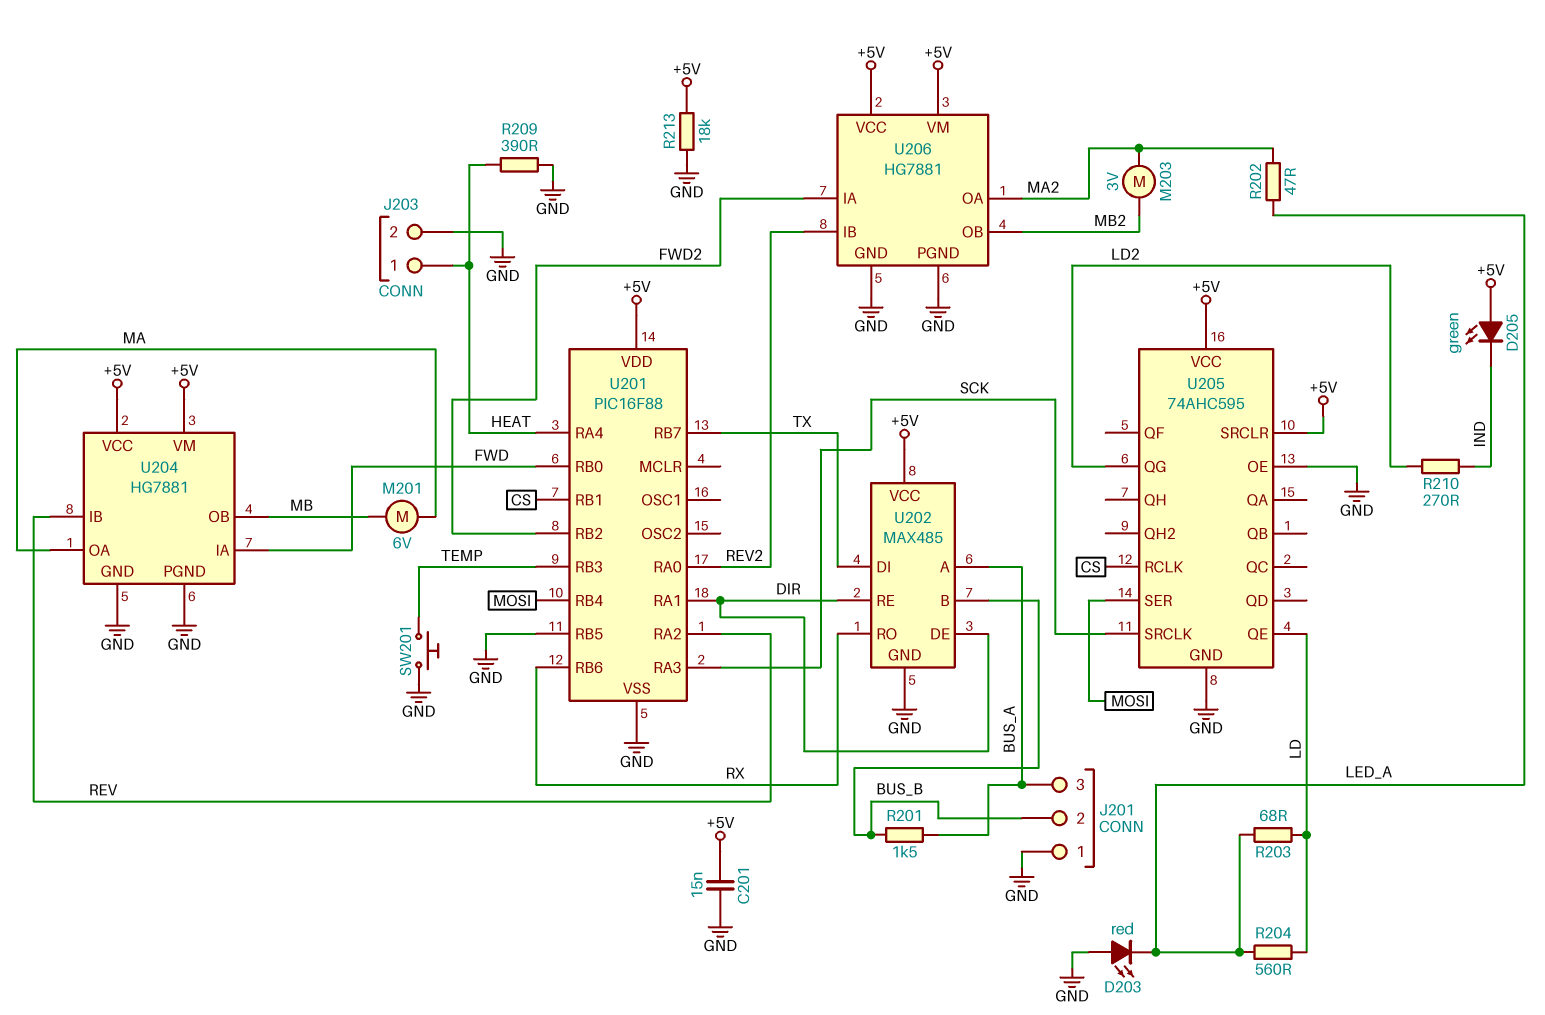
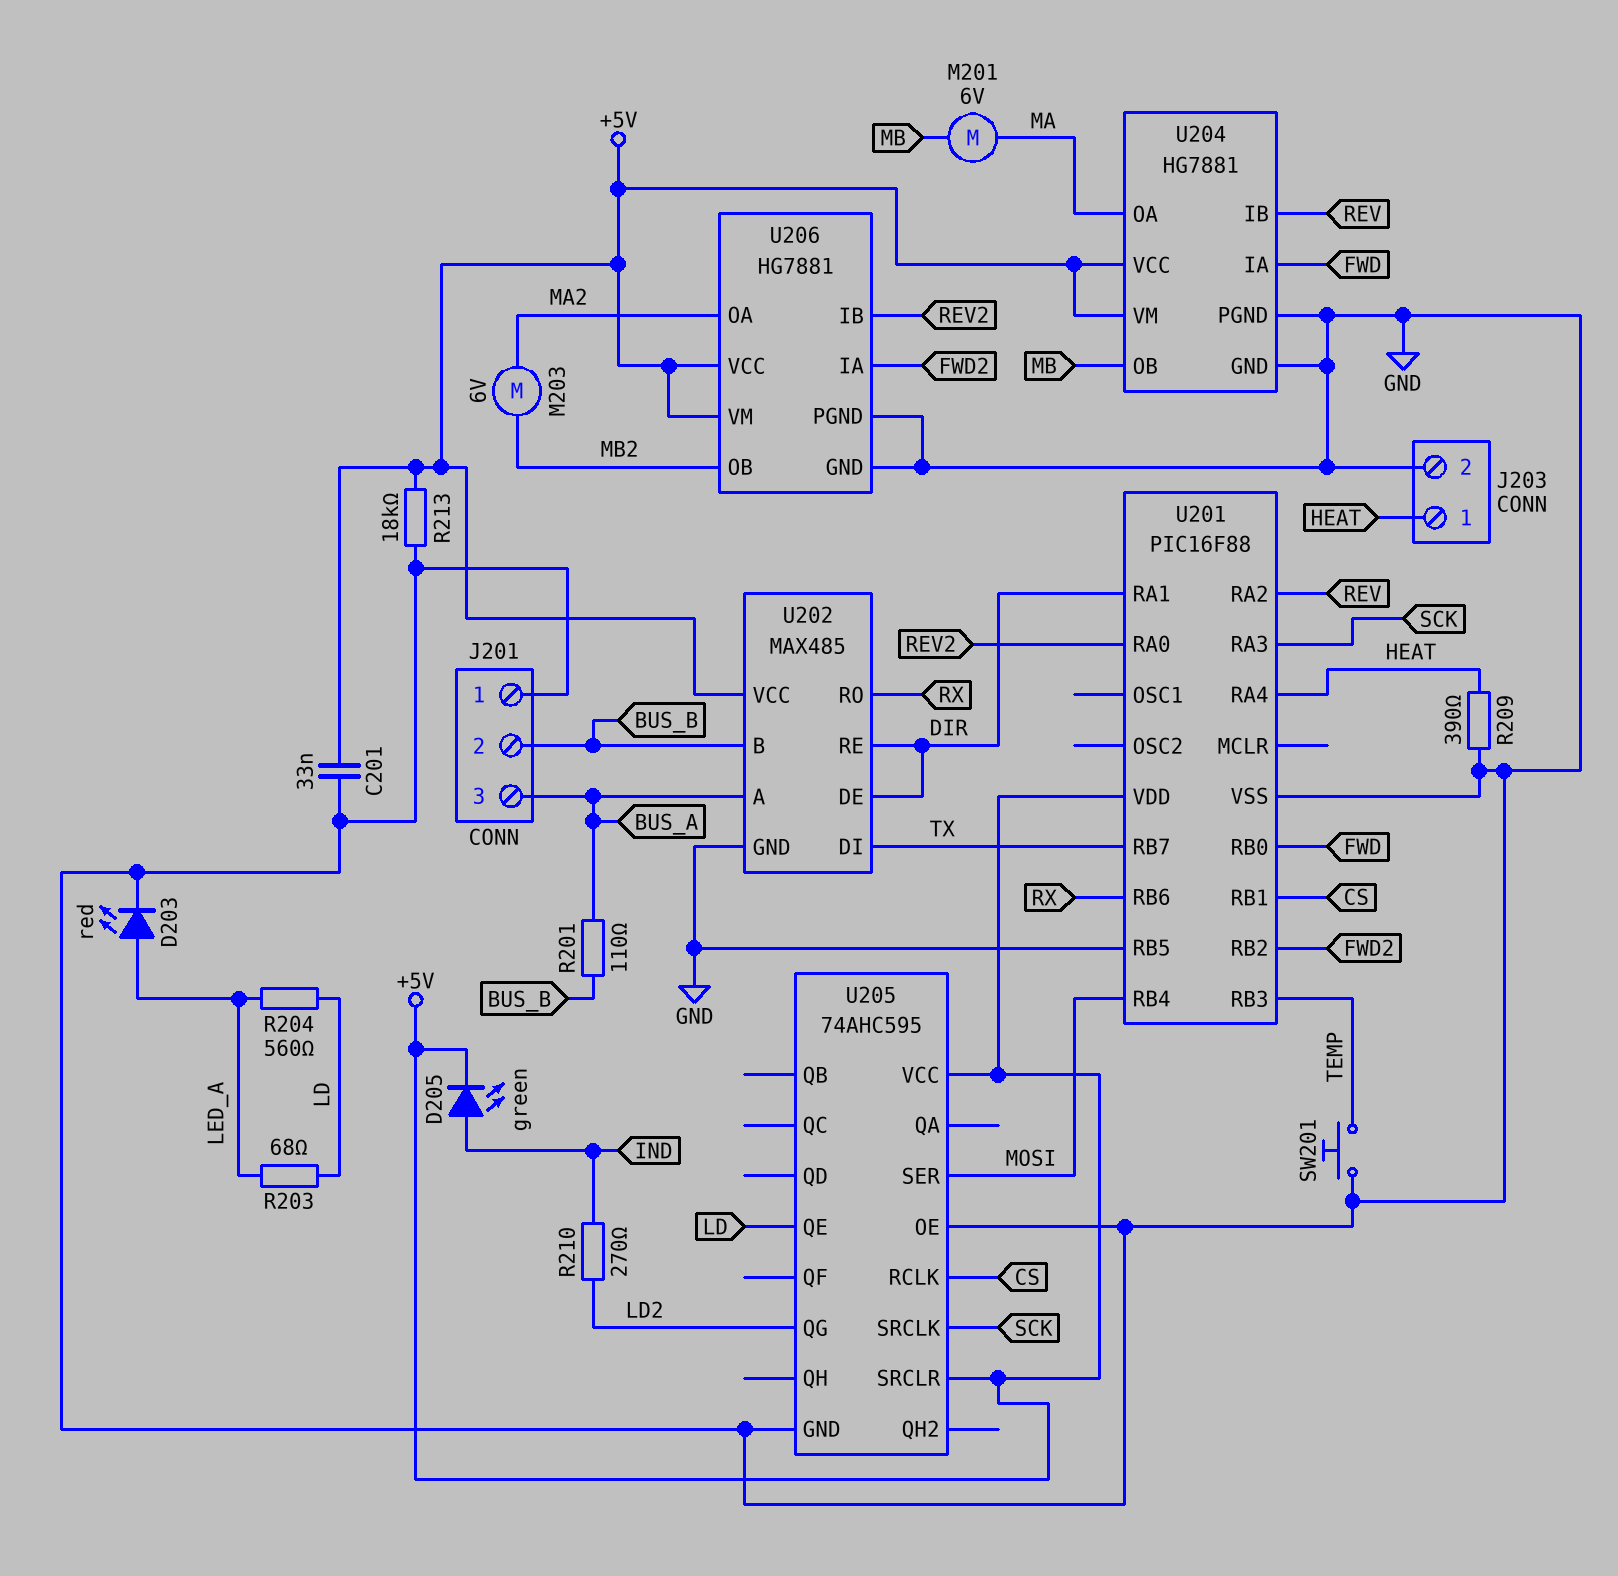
C201: 15nF (+5V, GND) -> 33nF (+5V, GND)
D203: LED red (A GND, K LED_A) -> LED red (A LED_A, K GND)
D205: LED green (A +5V, K IND) -> LED green (A IND, K +5V)
M203: motor 3V (MA2, MB2) -> motor 6V (MA2, MB2)
R201: 1.5k (BUS_A, BUS_B) -> 110 (BUS_A, BUS_B)
R202: 47 (LED_A, MA2) -> none

